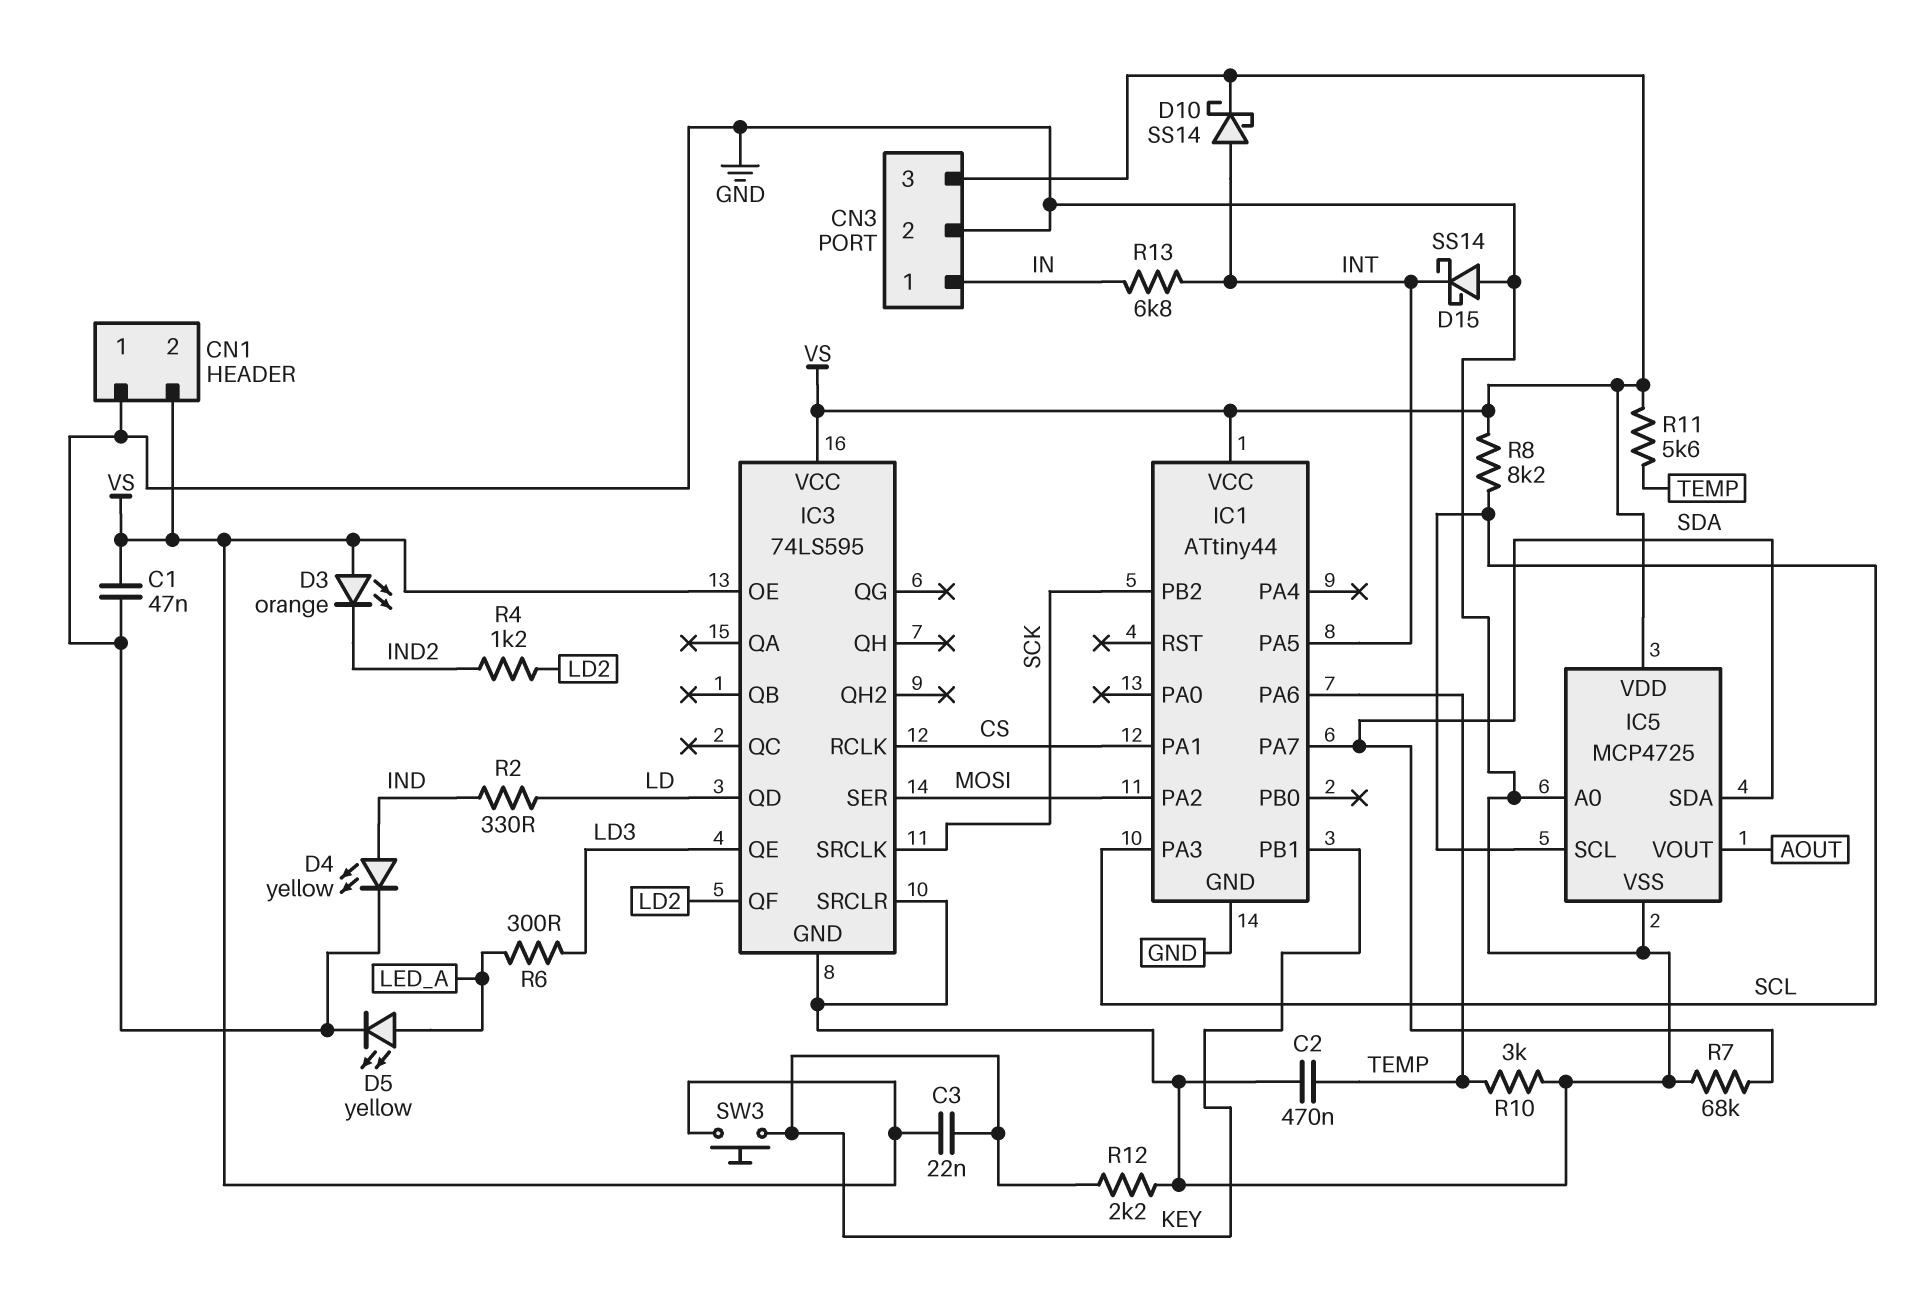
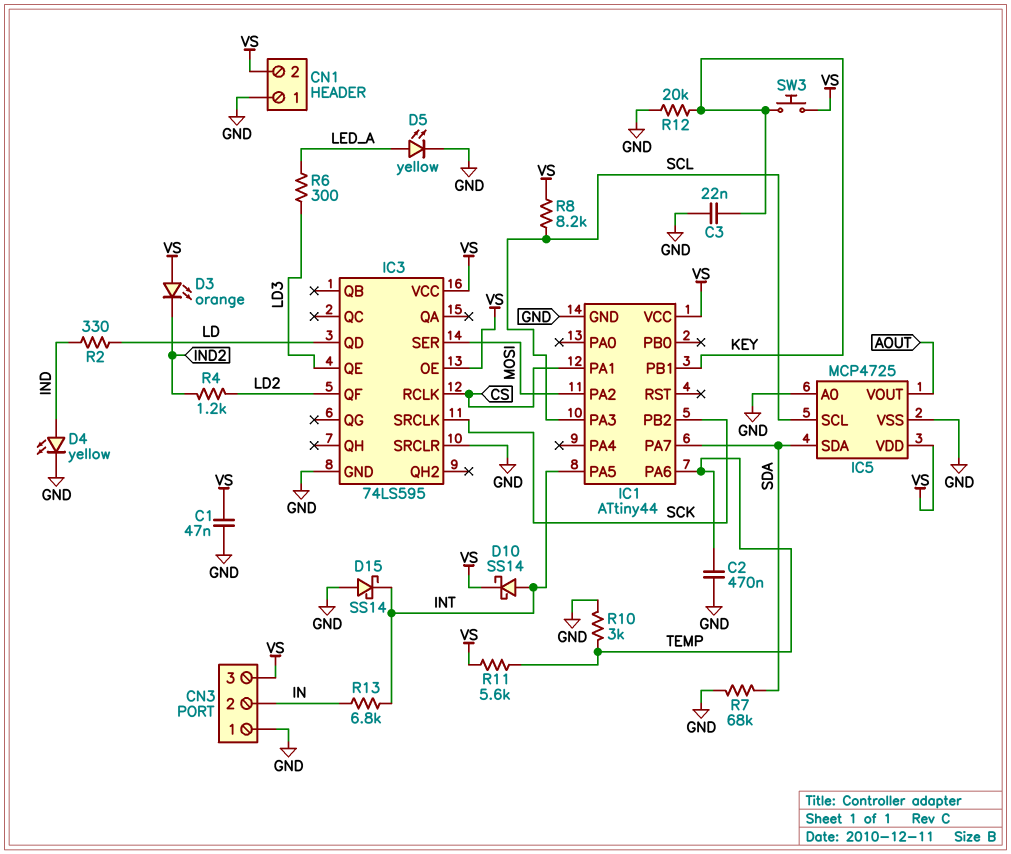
C3: 22nF (KEY, VS) -> 22nF (GND, KEY)
CN3 pin 1: IN -> GND
CN3 pin 2: GND -> IN
R12: 2.2k (GND, KEY) -> 20k (GND, KEY)

